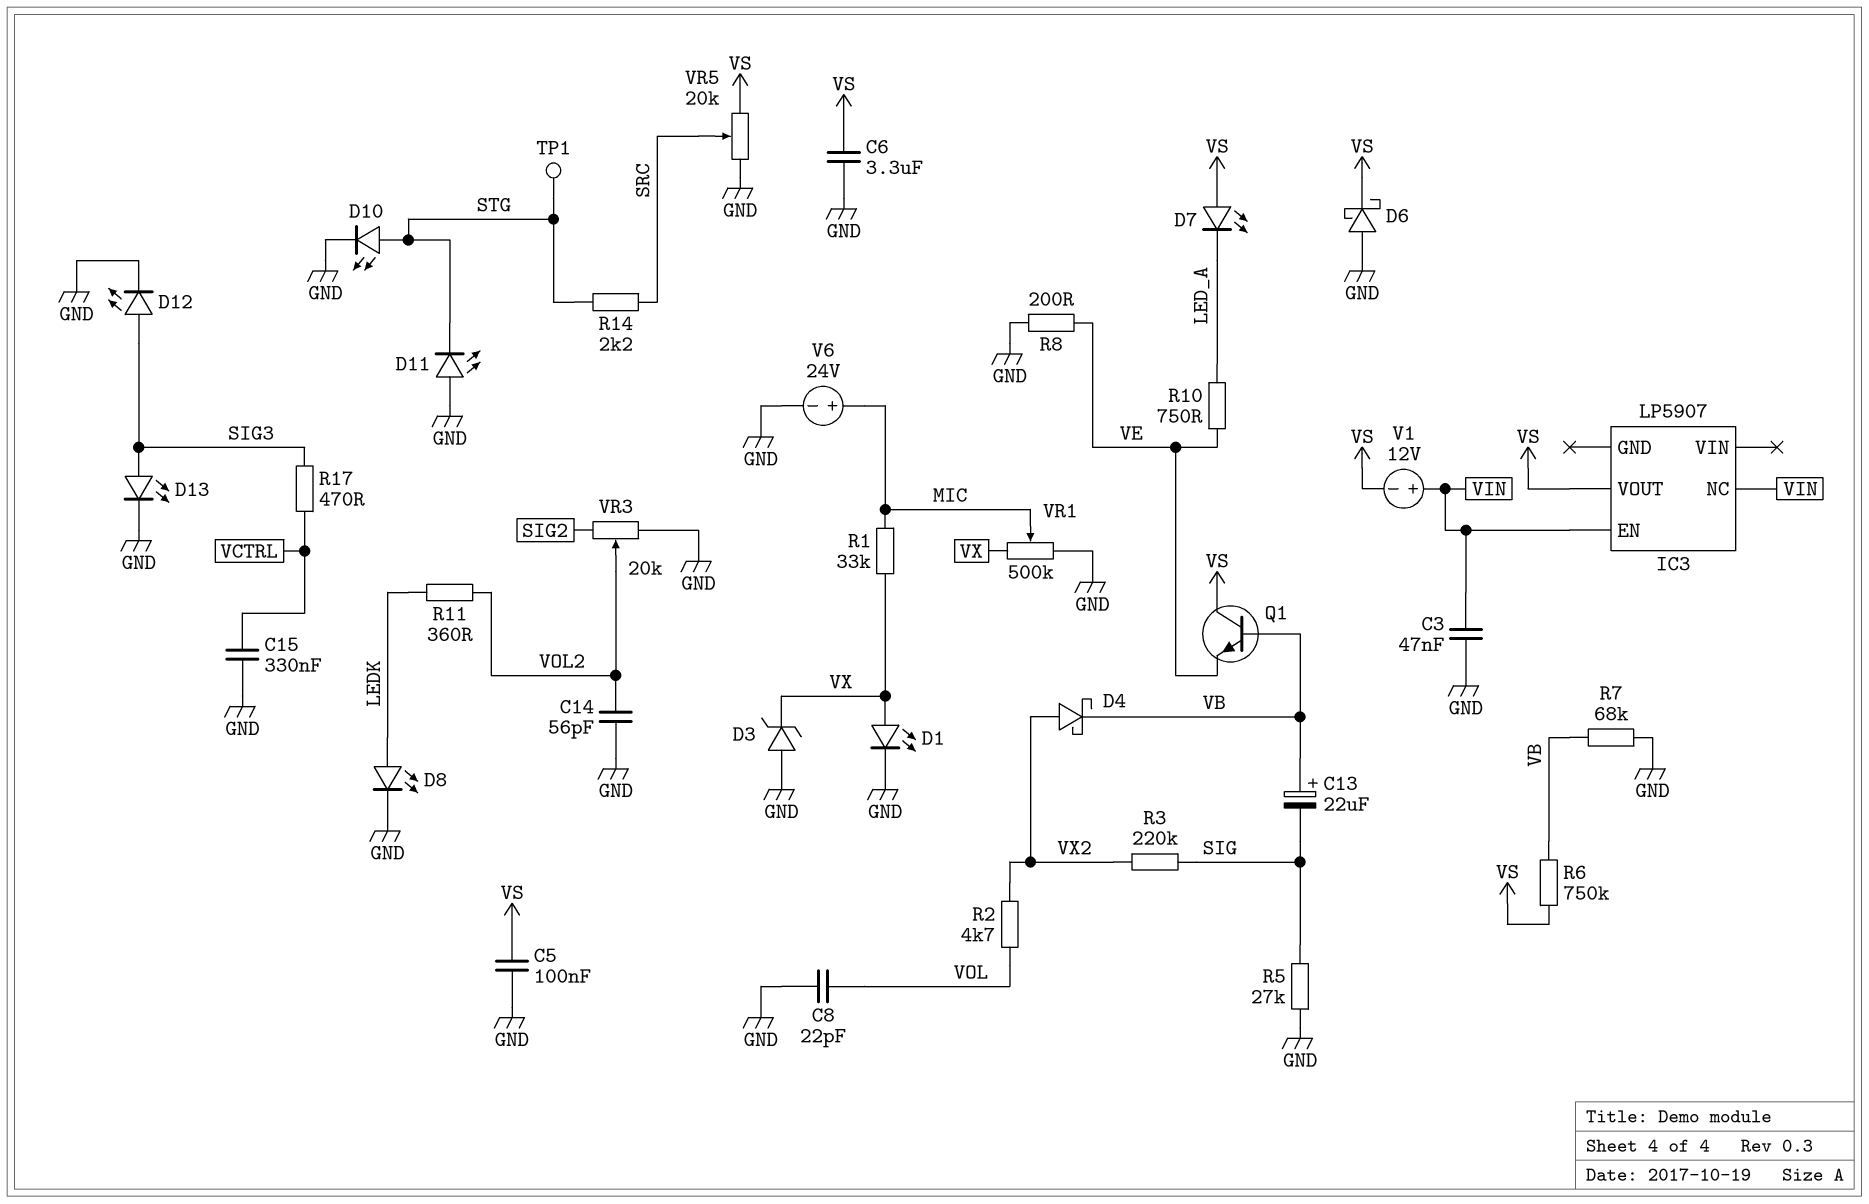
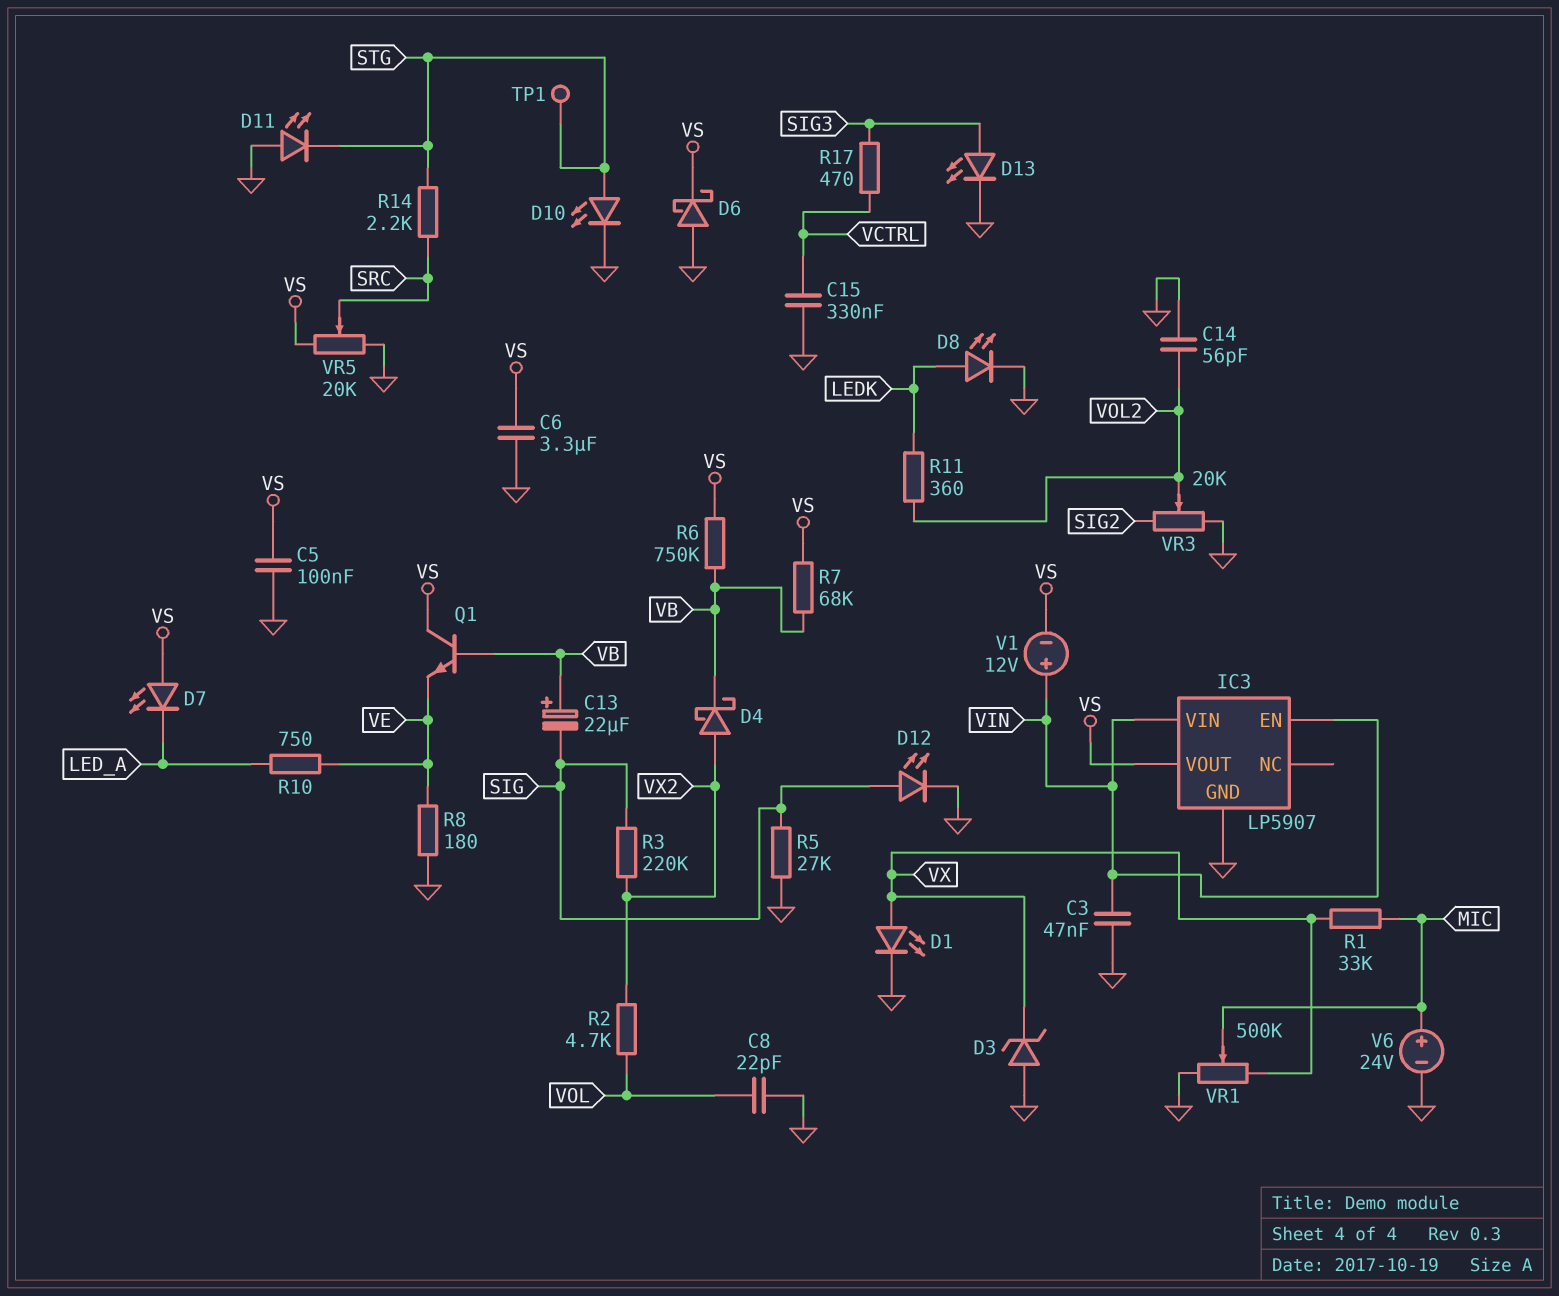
D12: LED (A SIG3, K GND) -> LED (A SIG, K GND)
IC3 pin GND: none -> GND
IC3 pin NC: VIN -> none
IC3 pin VIN: none -> VIN
R7: 68k (GND, VB) -> 68k (VB, VS)
R8: 200 (GND, VE) -> 180 (GND, VE)

